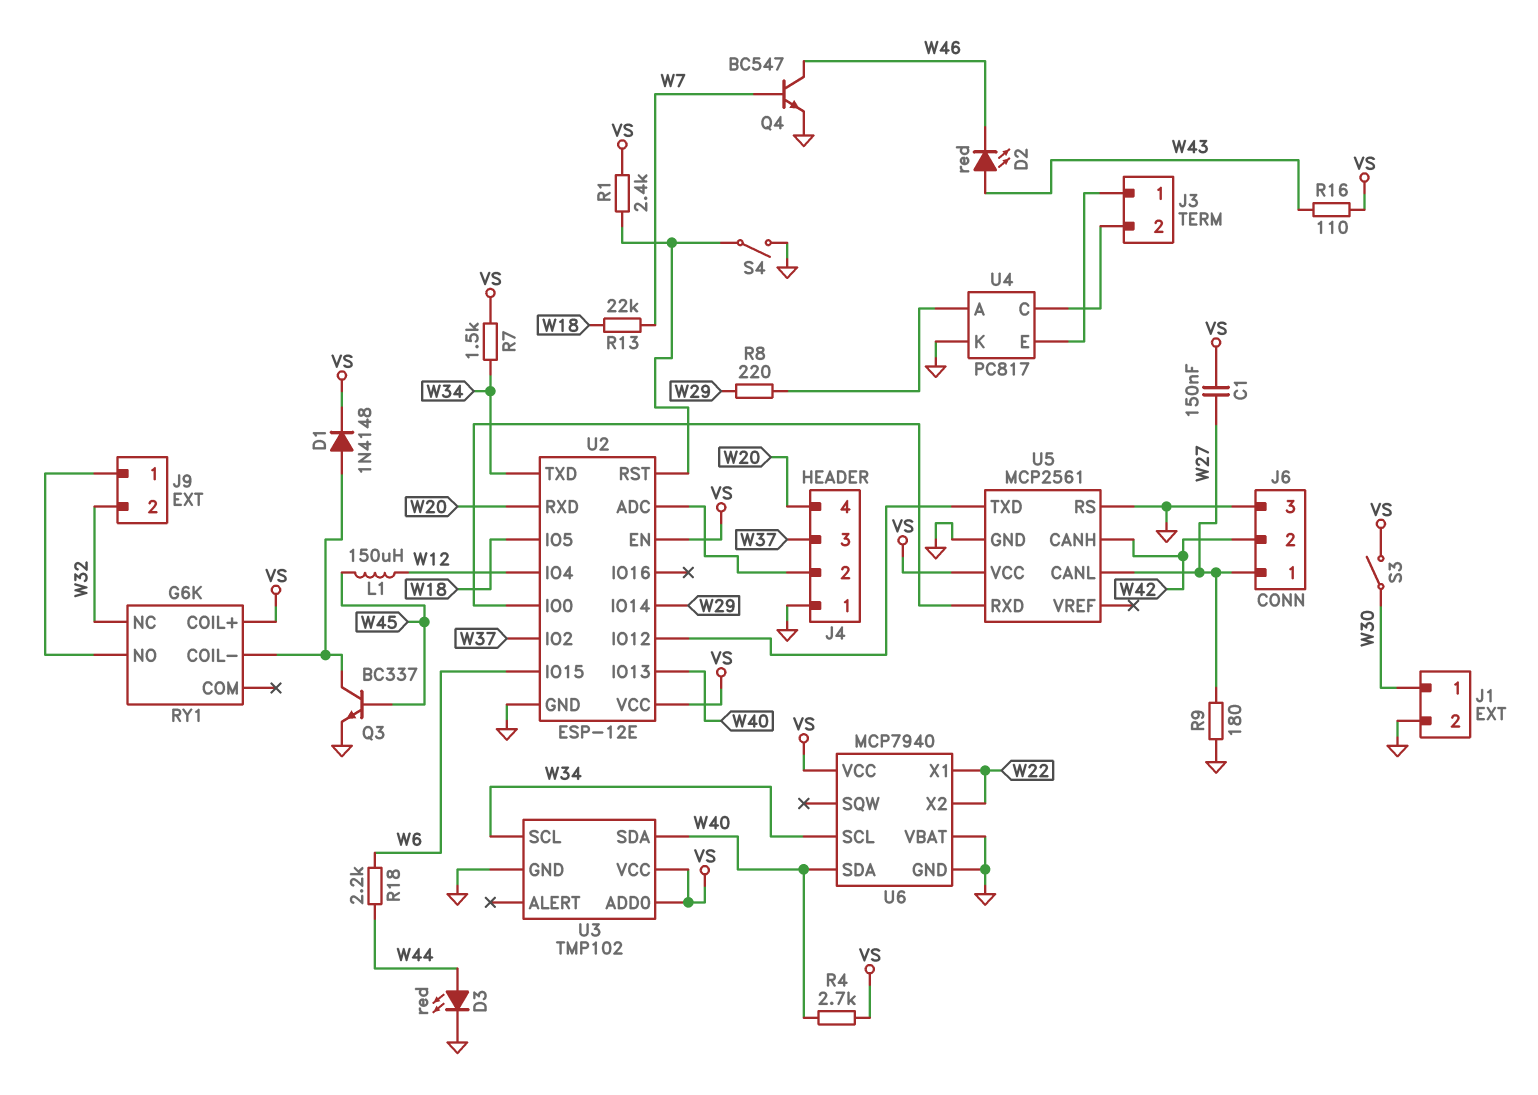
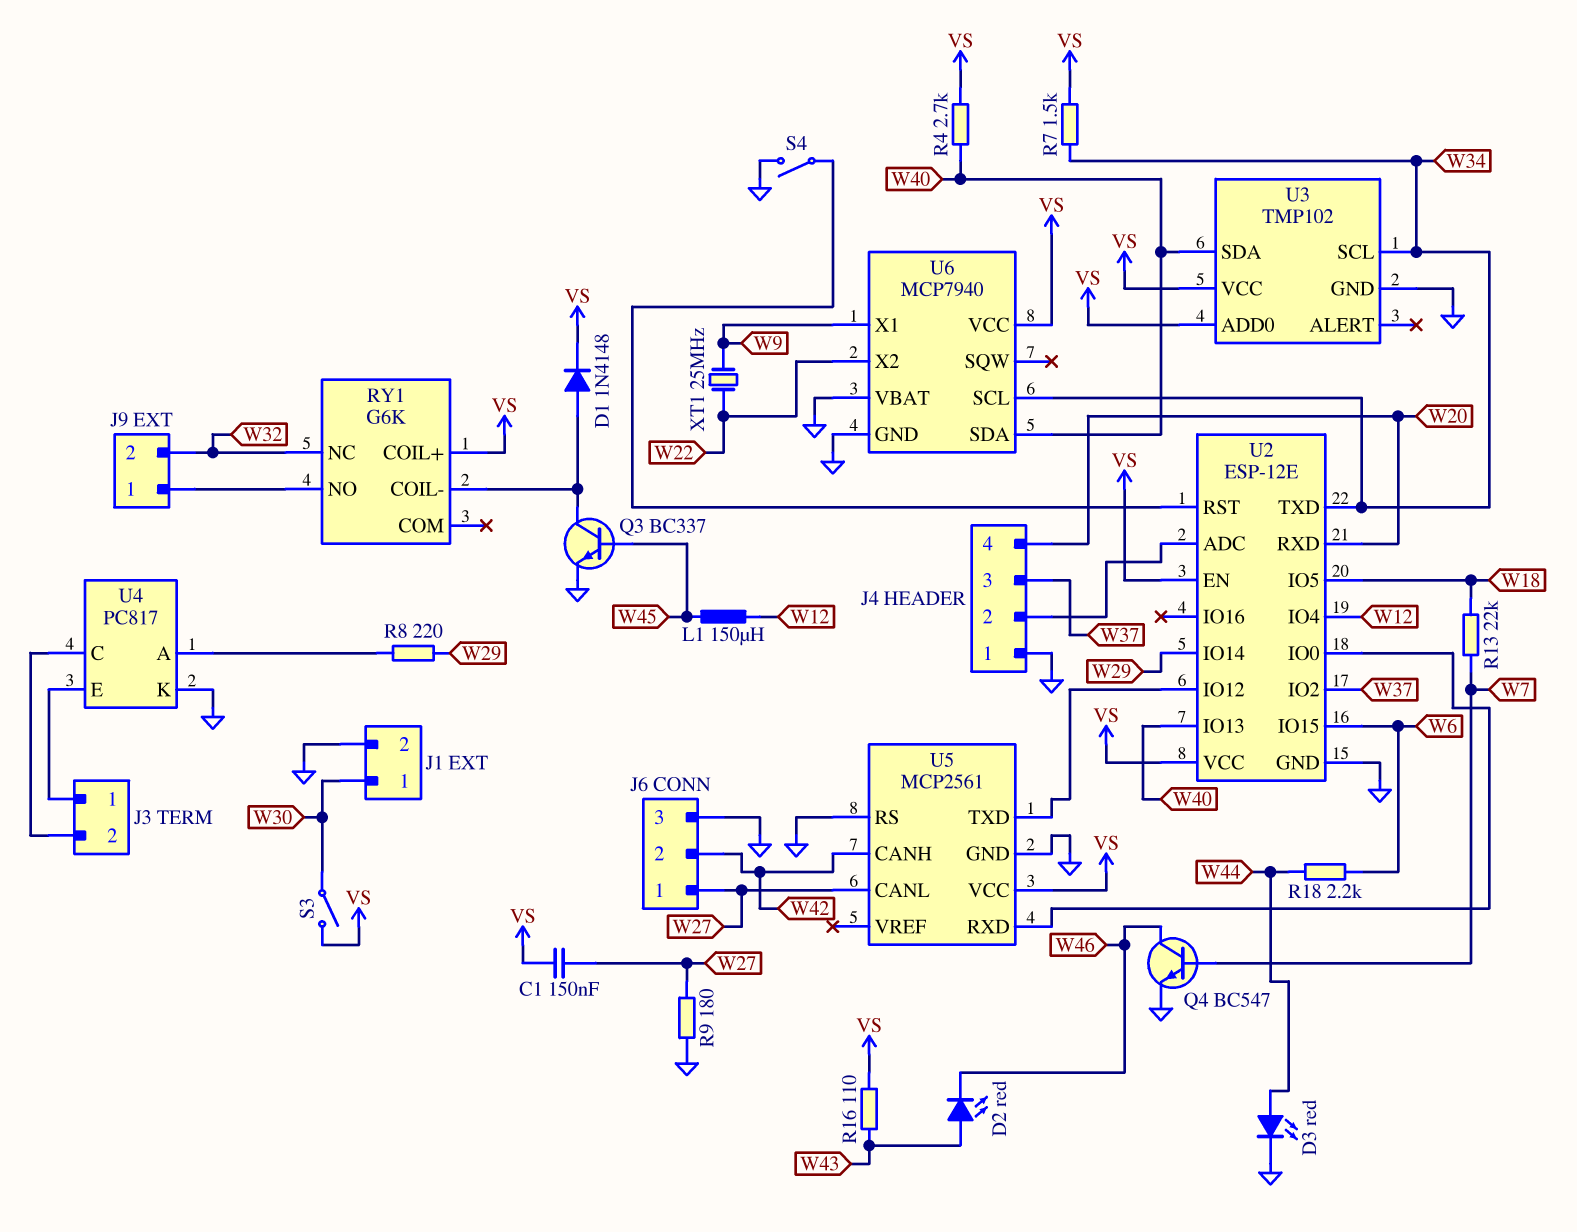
R1: 2.4k (U2/RST, VS) -> none
U6 pin X1: W22 -> W9
XT1: none -> 25MHz (W9, W22)

